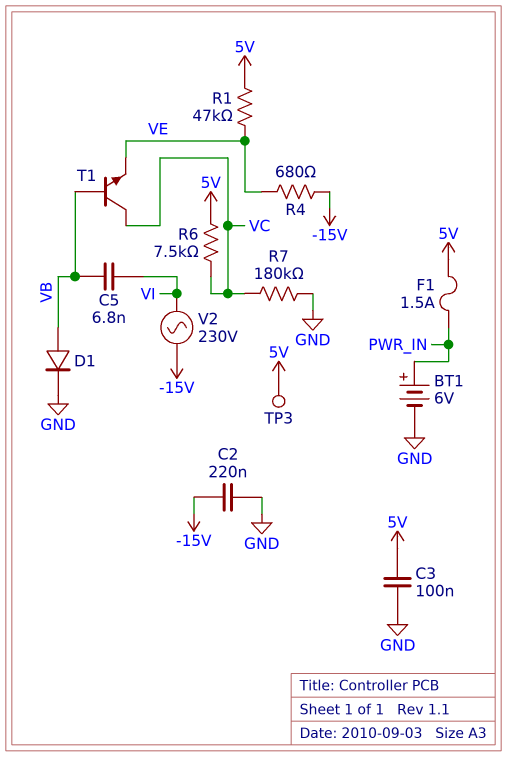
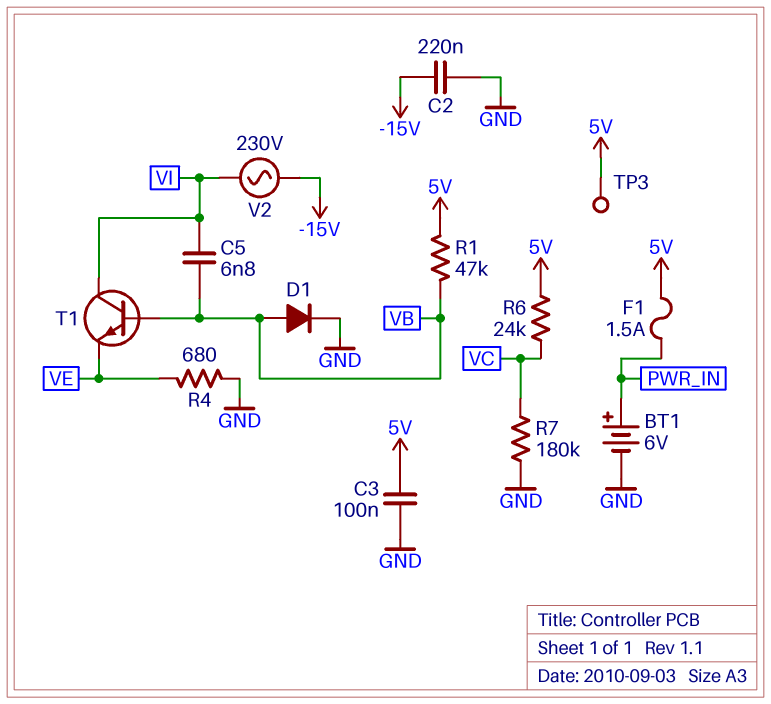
R1: 47k (5V, VE) -> 47k (5V, VB)
R4: 680 (-15V, VE) -> 680 (GND, VE)
R6: 7.5k (5V, VC) -> 24k (5V, VC)
T1: NPN (B VB, C VC, E VE) -> NPN (B VB, C VI, E VE)

